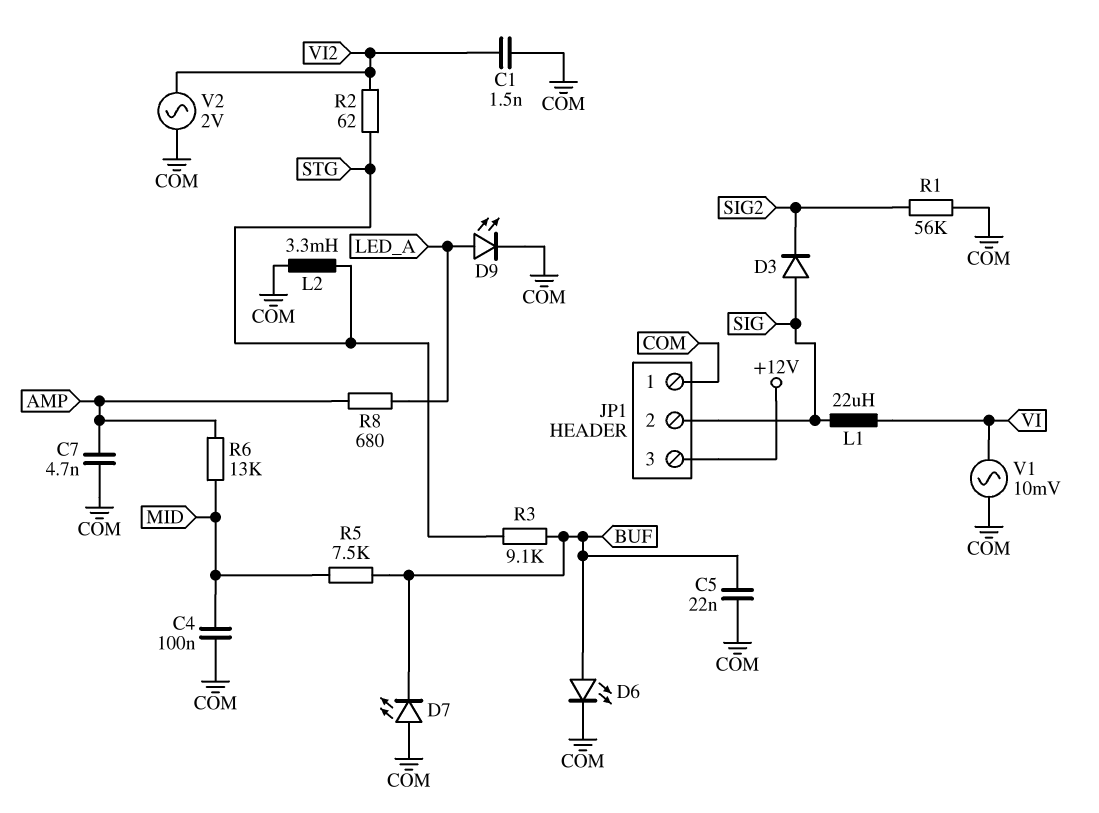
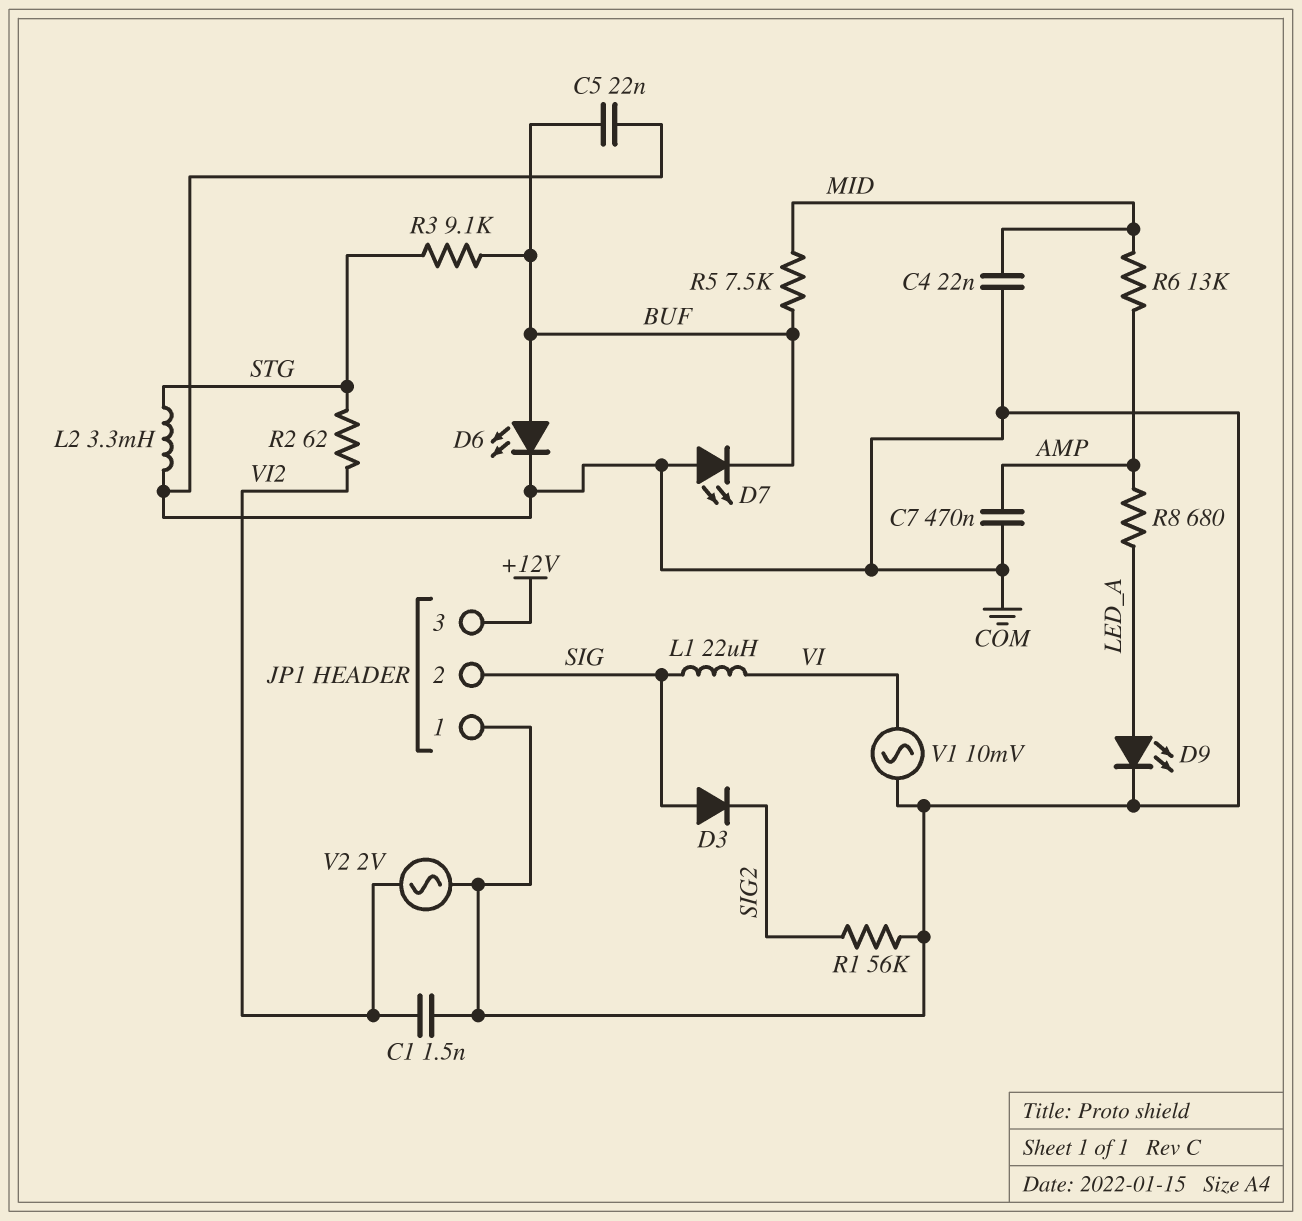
C4: 100nF (COM, MID) -> 22nF (COM, MID)
C7: 4.7nF (AMP, COM) -> 470nF (AMP, COM)

